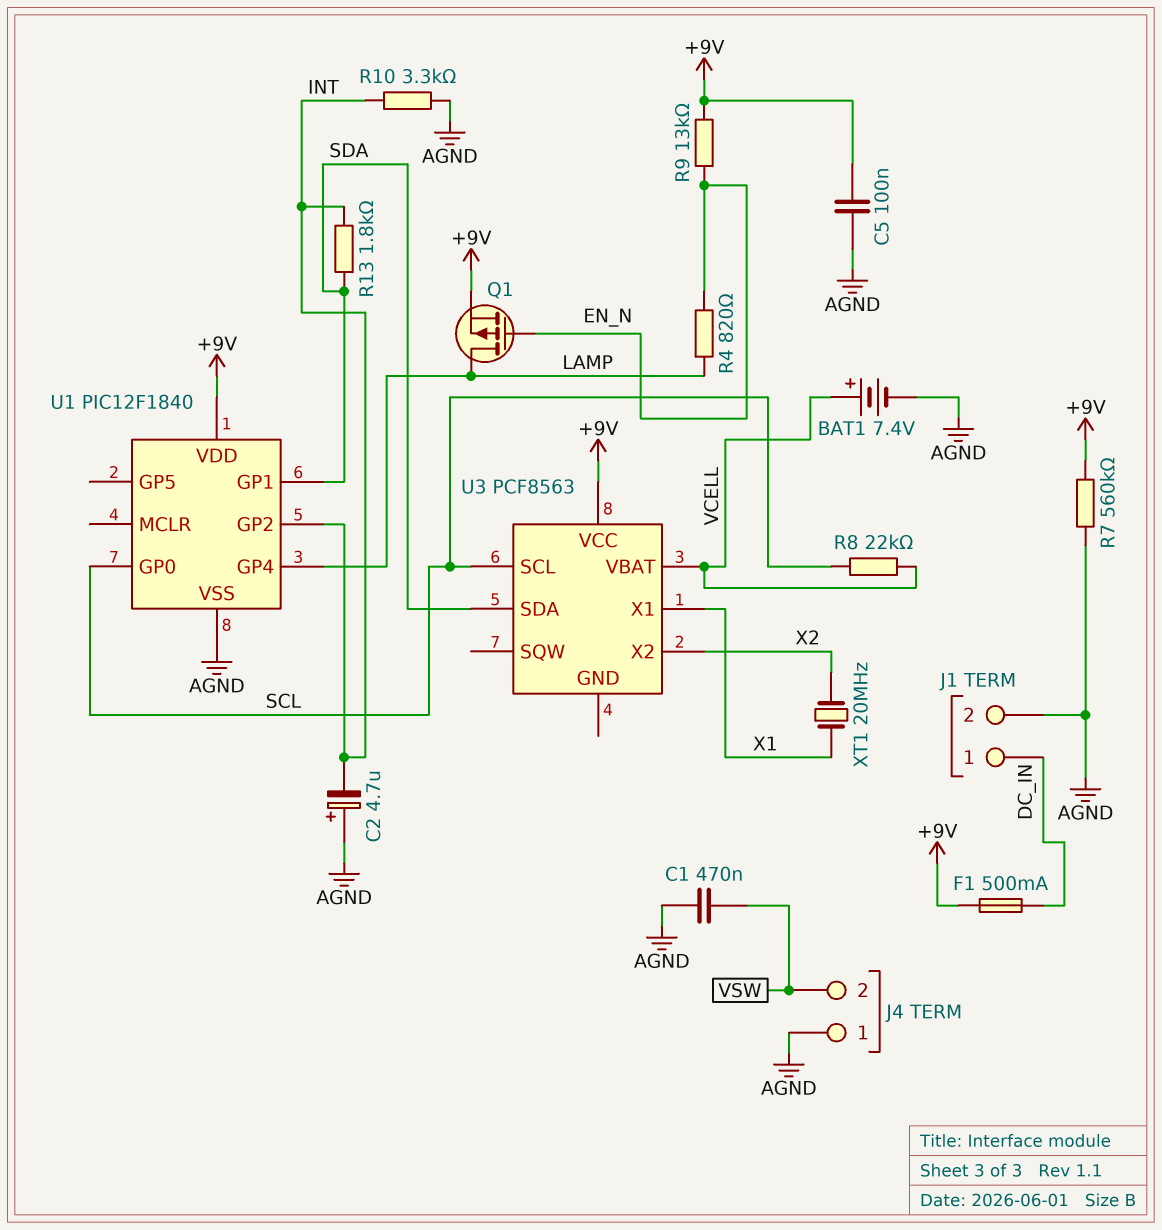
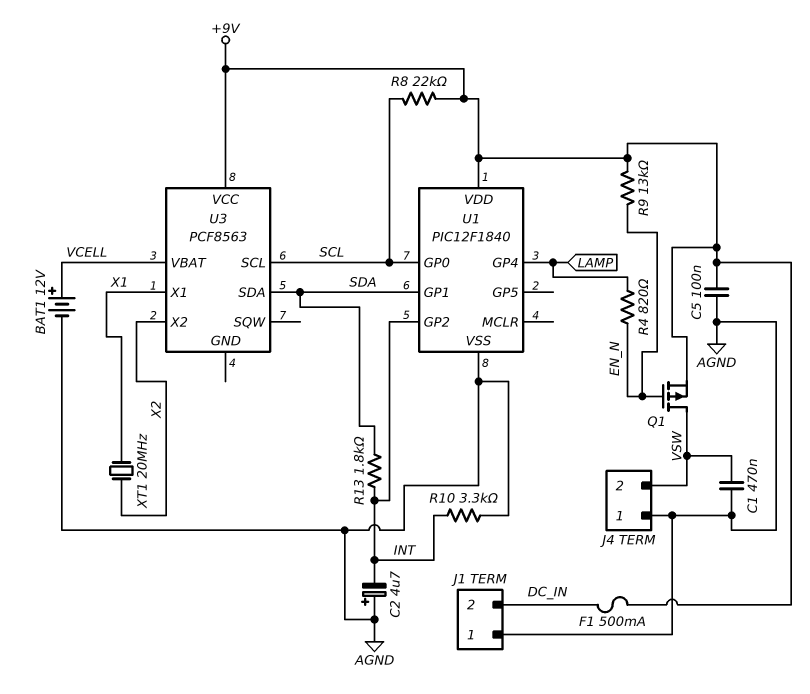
BAT1: 7.4V (plus VCELL, minus AGND) -> 12V (plus VCELL, minus AGND)
J1 pin 1: DC_IN -> AGND
J1 pin 2: AGND -> DC_IN
Q1: PMOS (G EN_N, D LAMP, S +9V) -> PMOS (G EN_N, D VSW, S +9V)
R7: 560k (+9V, AGND) -> none
R8: 22k (SCL, VCELL) -> 22k (+9V, SCL)

